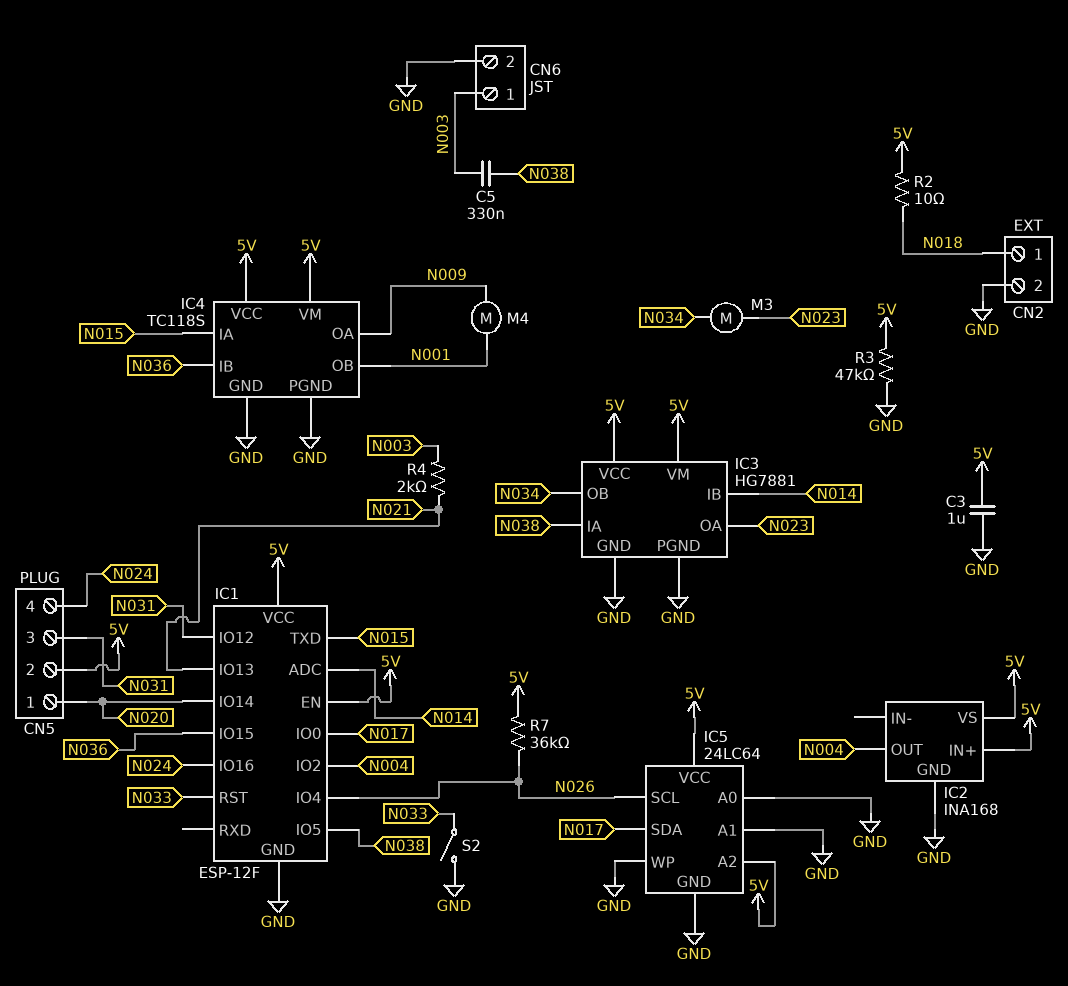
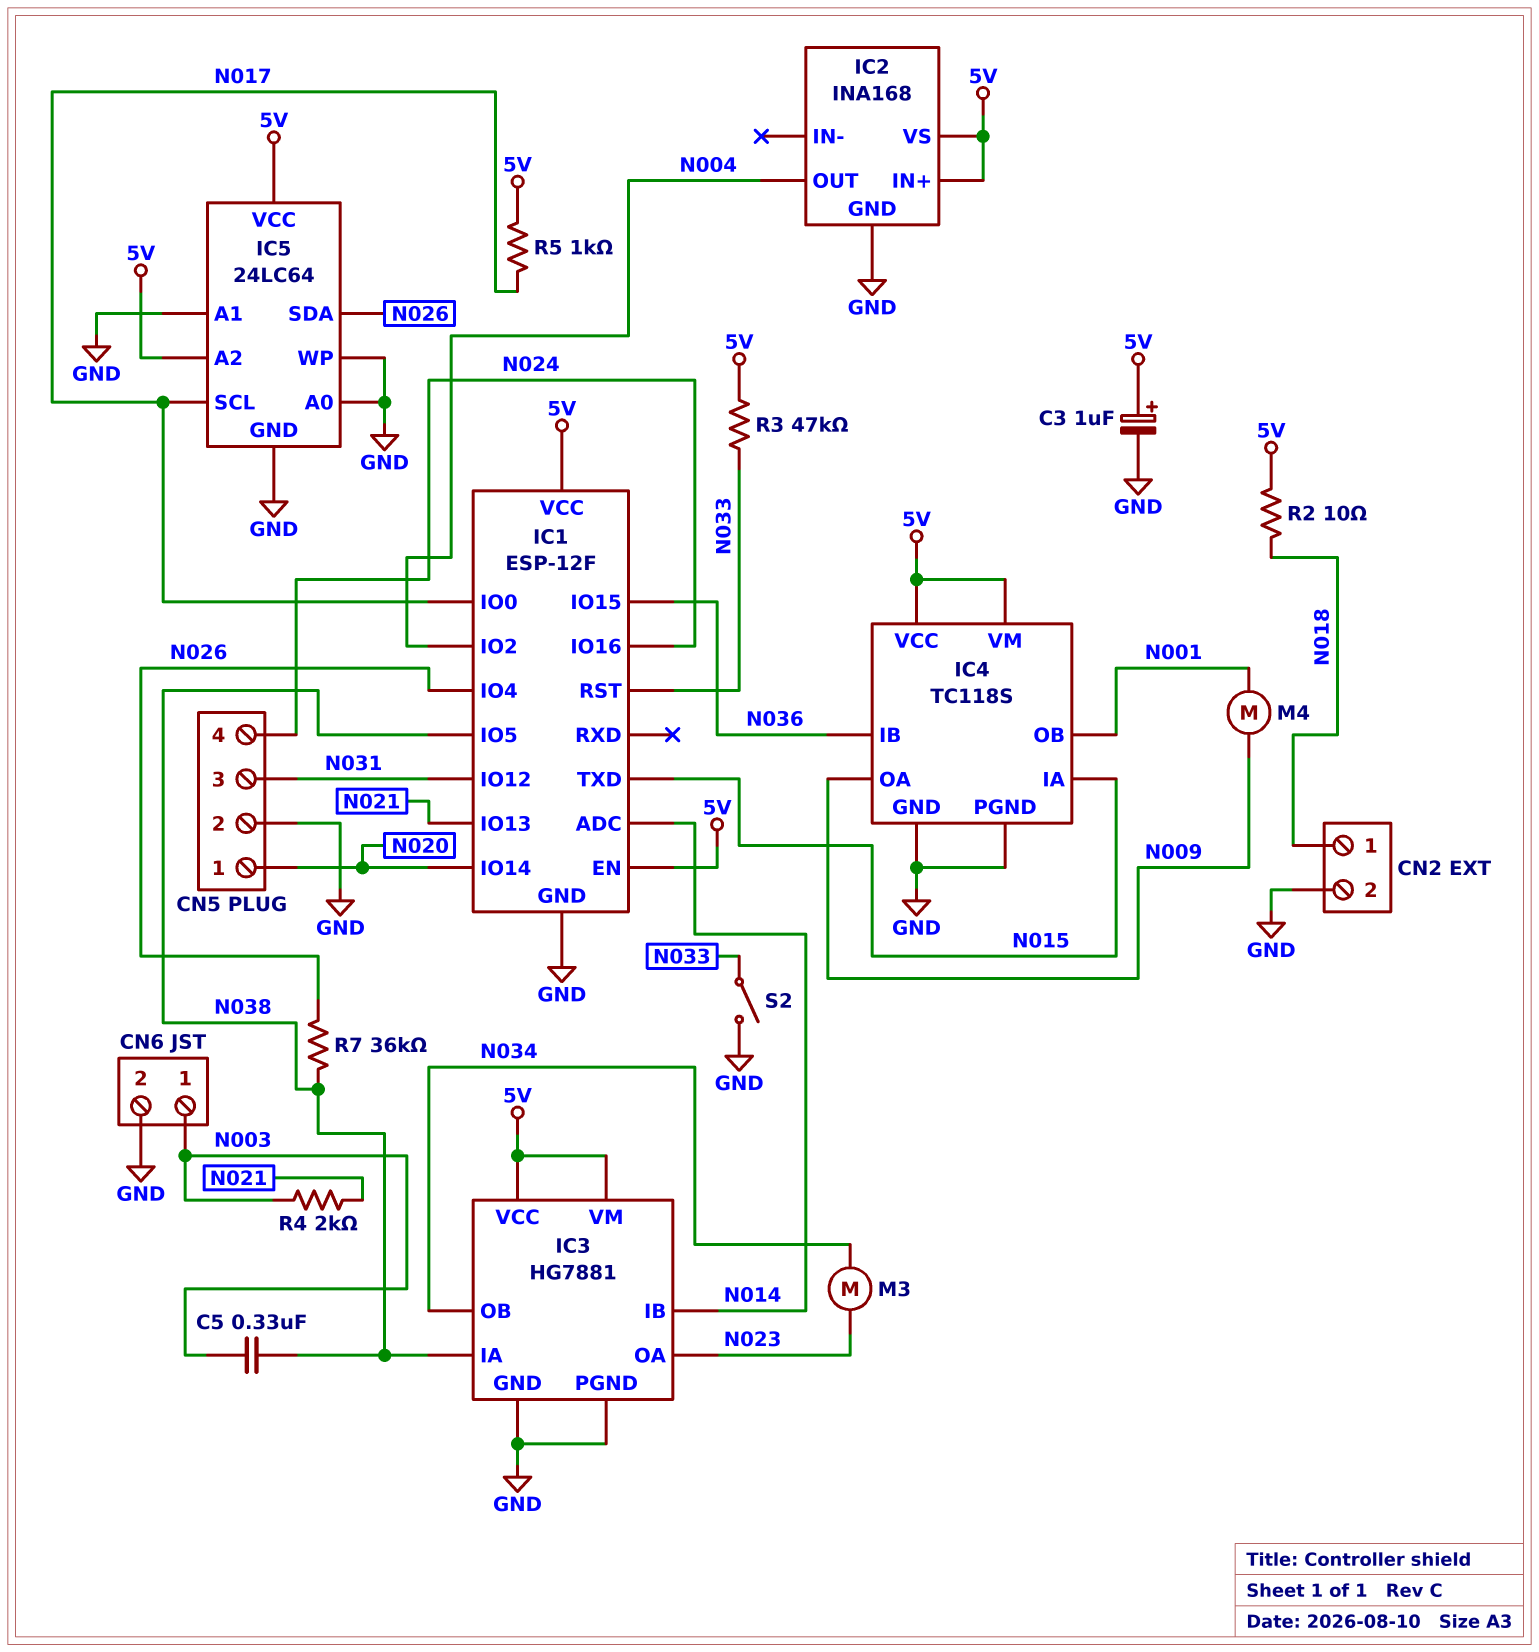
C3: 1uF (5V, GND) -> 1uF (plus 5V, minus GND)
CN5 pin 2: 5V -> GND
IC5 pin SCL: N026 -> N017
IC5 pin SDA: N017 -> N026
R3: 47k (5V, GND) -> 47k (5V, N033)
R5: none -> 1k (5V, N017)
R7: 36k (5V, N026) -> 36k (N026, N038)

